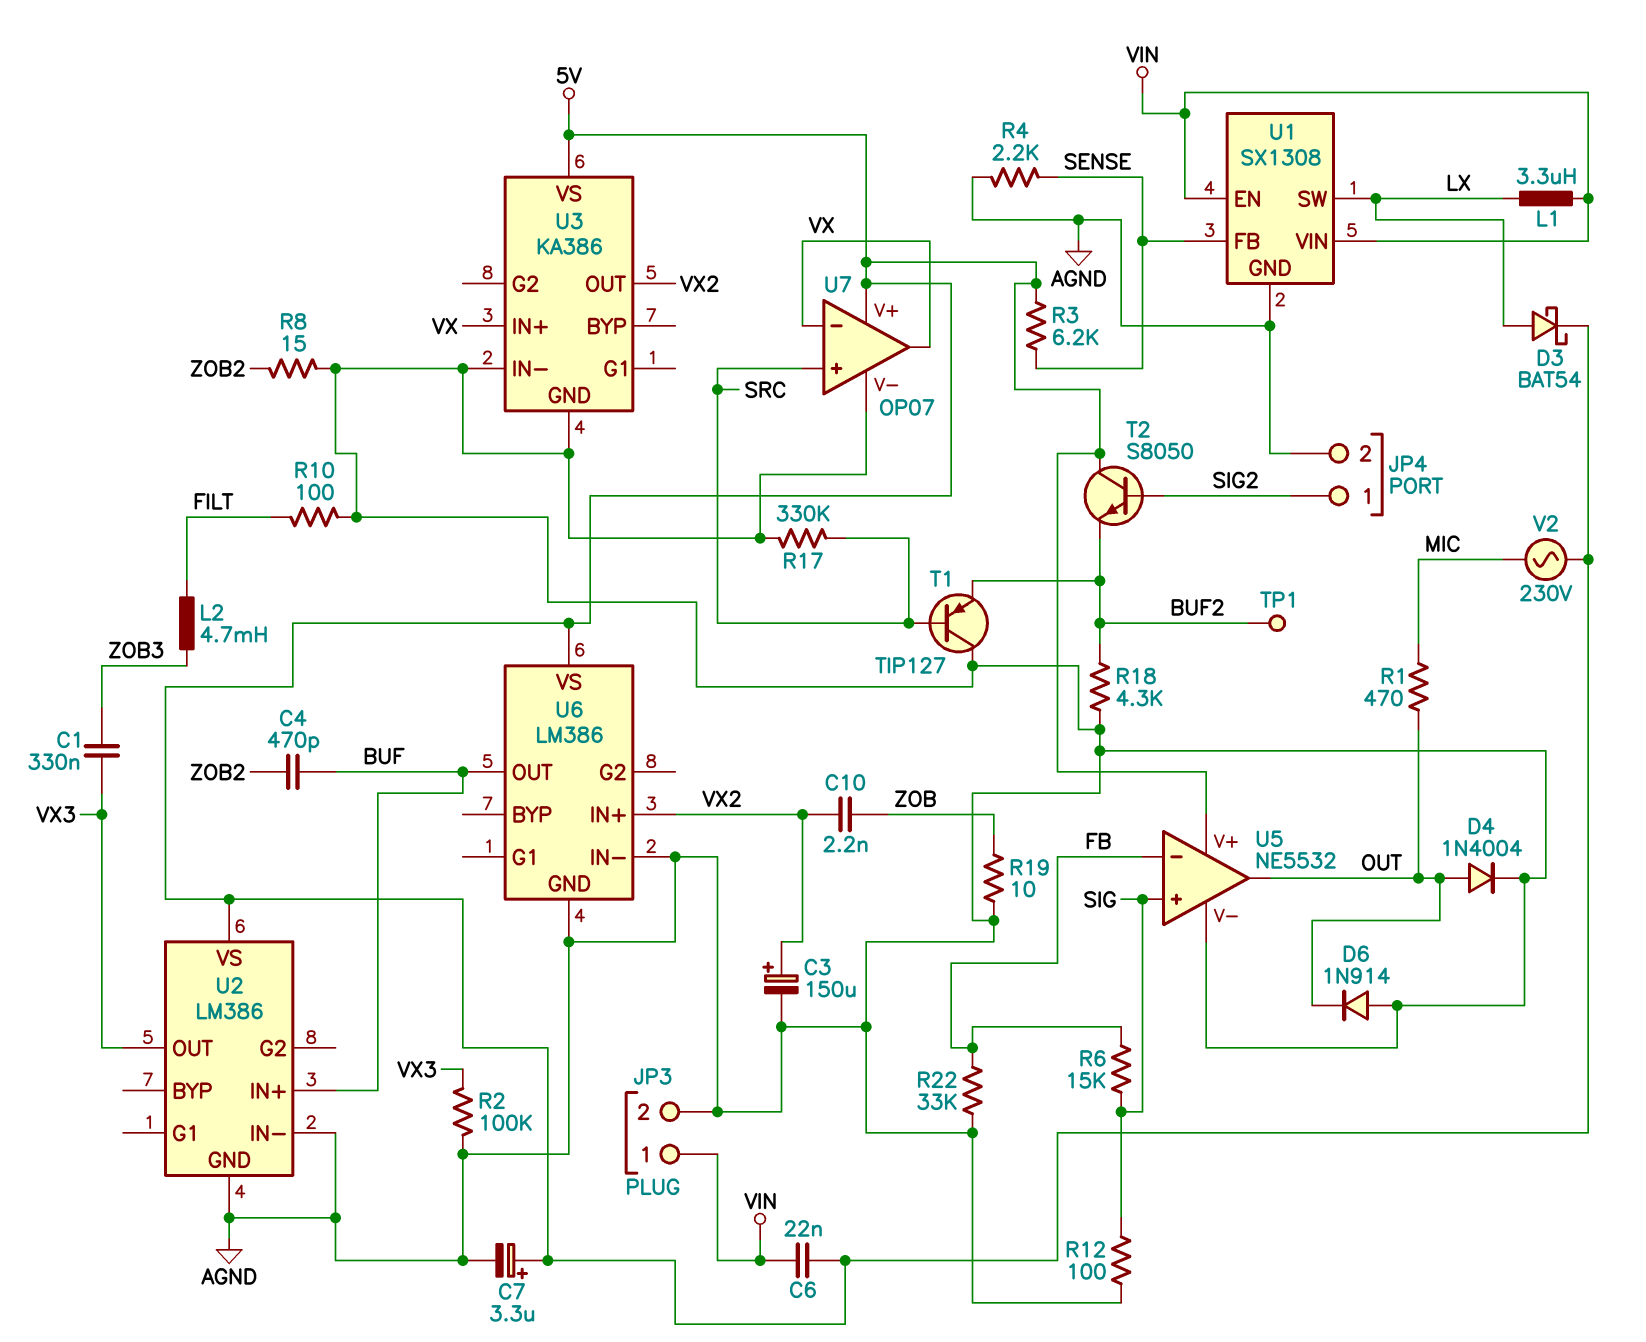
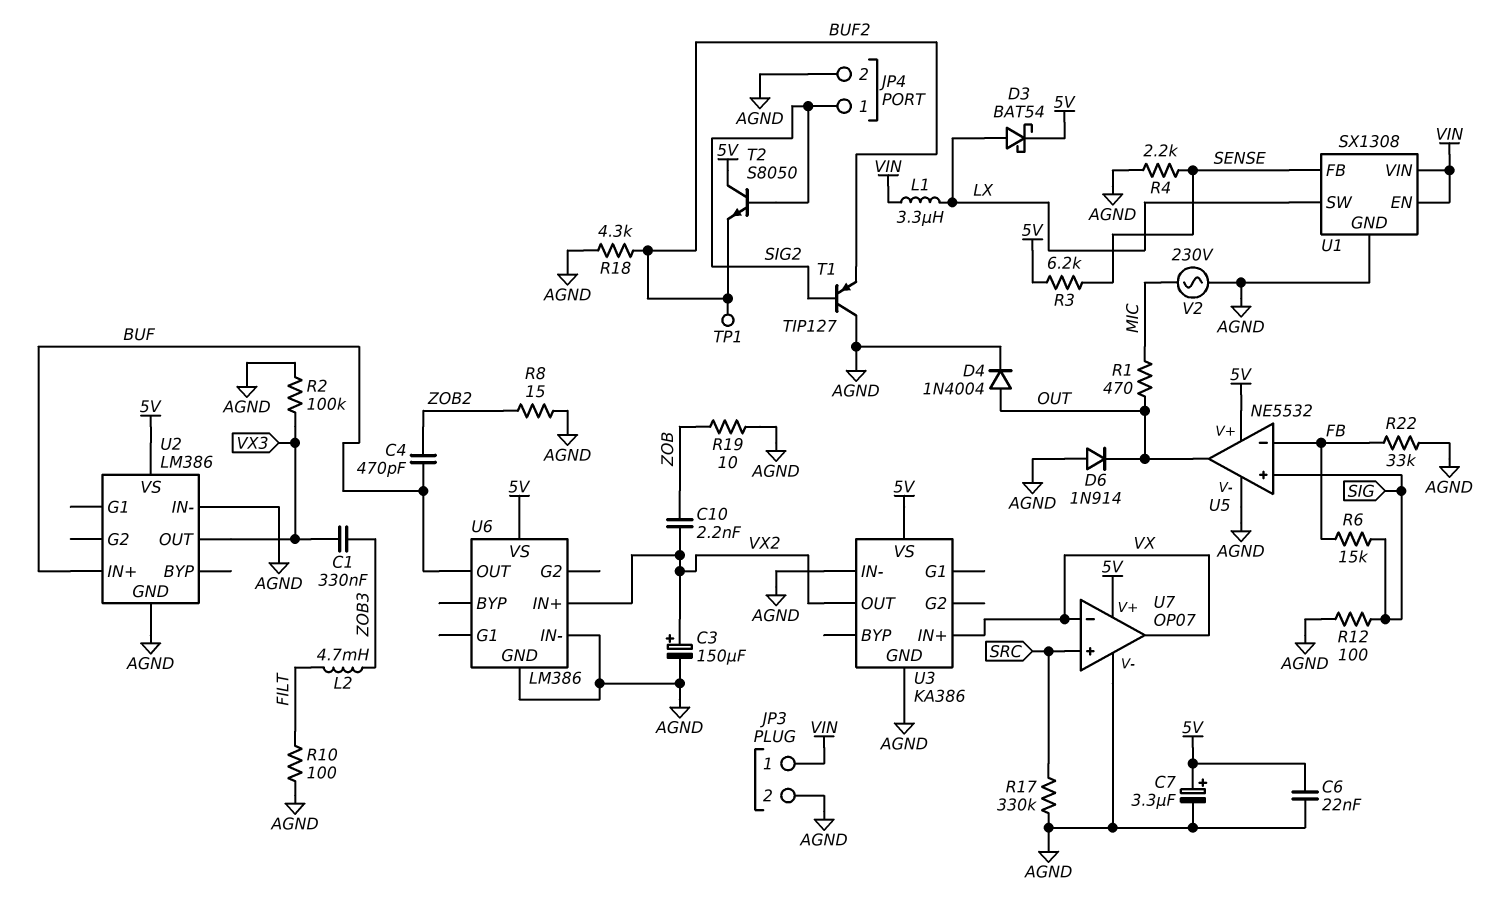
C6: 22nF (5V, VIN) -> 22nF (5V, AGND)
T1: PNP TIP127 (B SRC, C AGND, E BUF2) -> PNP TIP127 (B SIG2, C AGND, E BUF2)
V2: AC 230V (5V, MIC) -> AC 230V (AGND, MIC)

